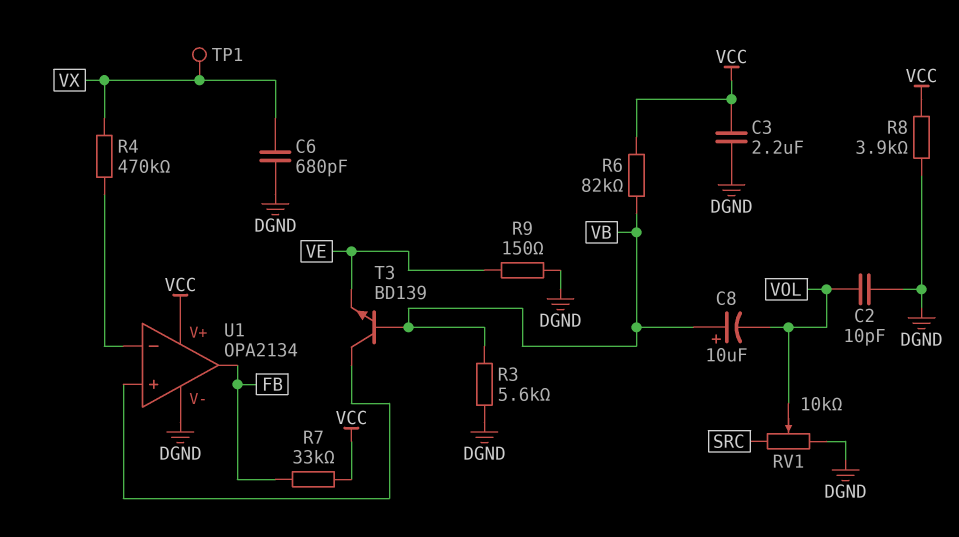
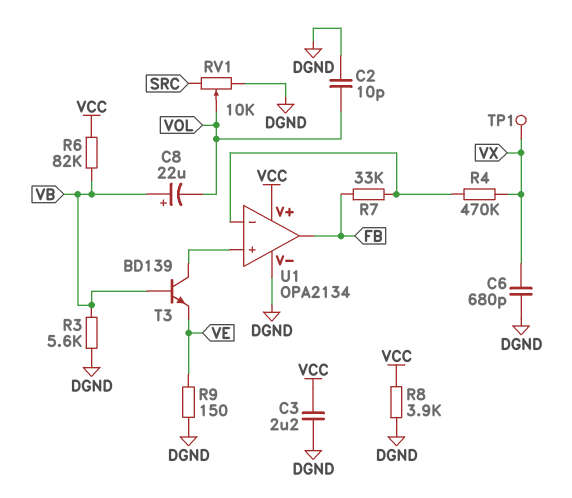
C8: 10uF (plus VB, minus VOL) -> 22uF (plus VB, minus VOL)
R7: 33k (FB, VCC) -> 33k (FB, U1/in-)

